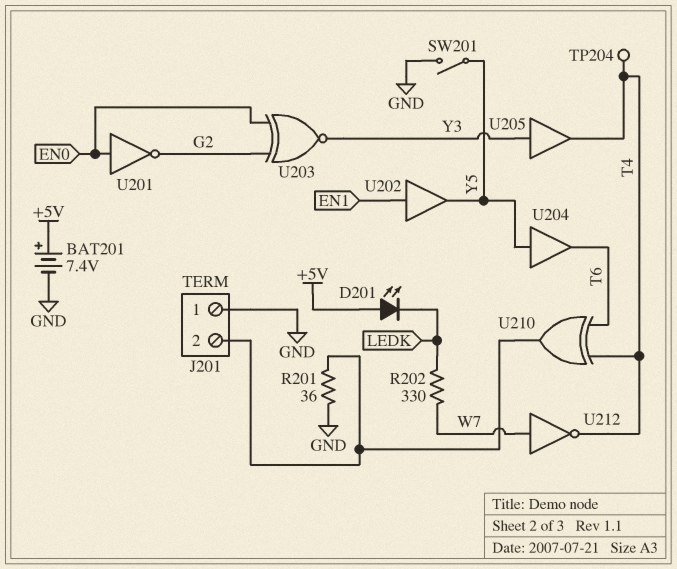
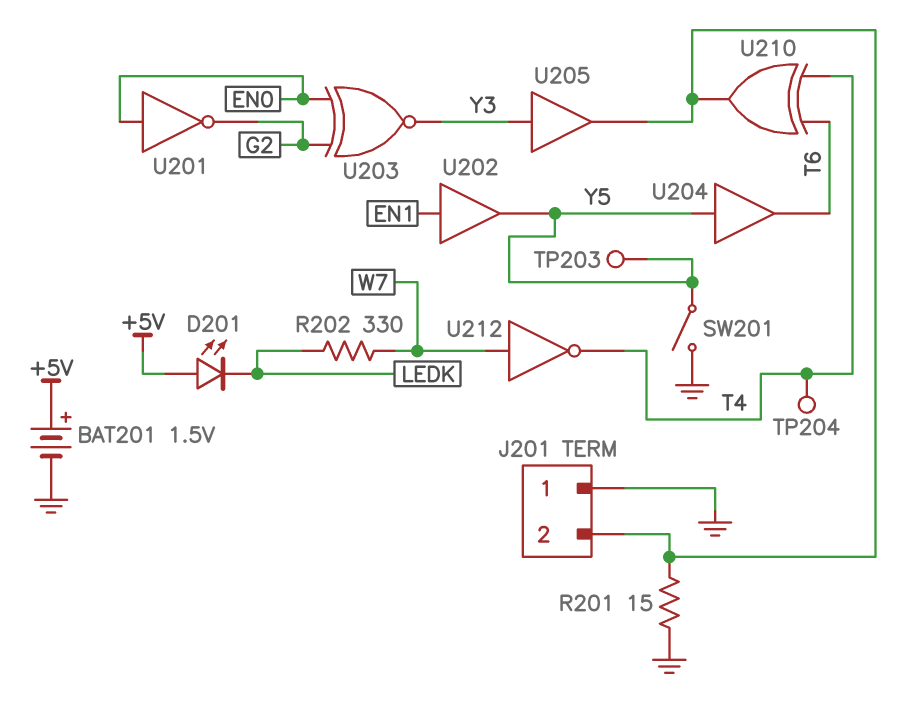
BAT201: 7.4V (plus +5V, minus GND) -> 1.5V (plus +5V, minus GND)
R201: 36 (GND, J201/2) -> 15 (GND, J201/2)
TP203: none -> test point (Y5)
U205: buffer (in Y3, out T4) -> buffer (in Y3, out J201/2)

